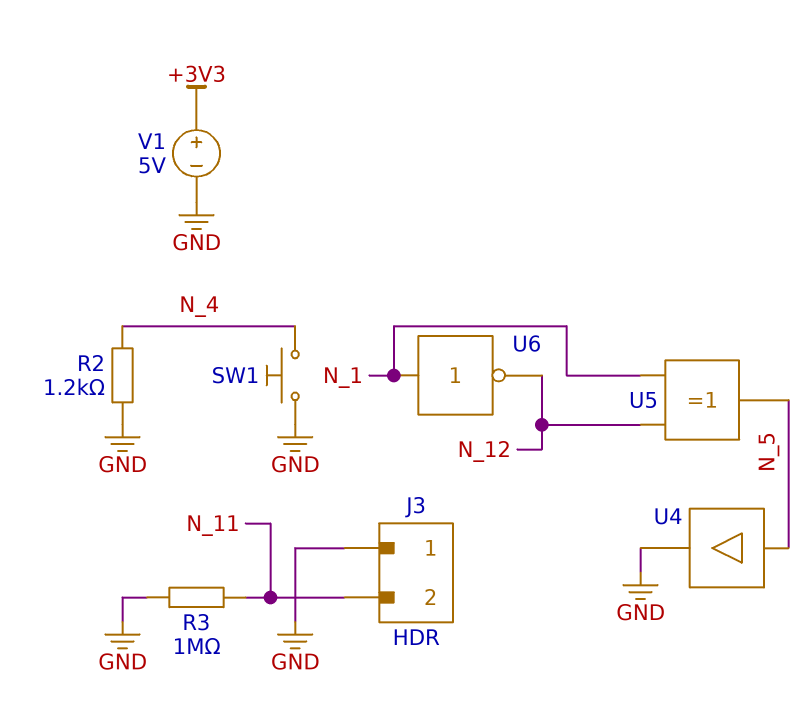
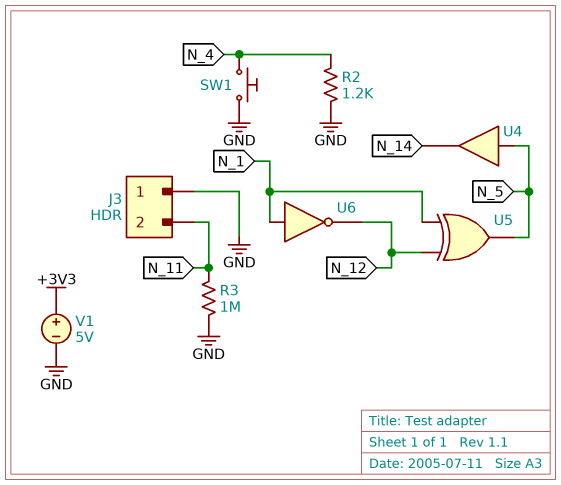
U4: buffer (in N_5, out GND) -> buffer (in N_5, out N_14)

